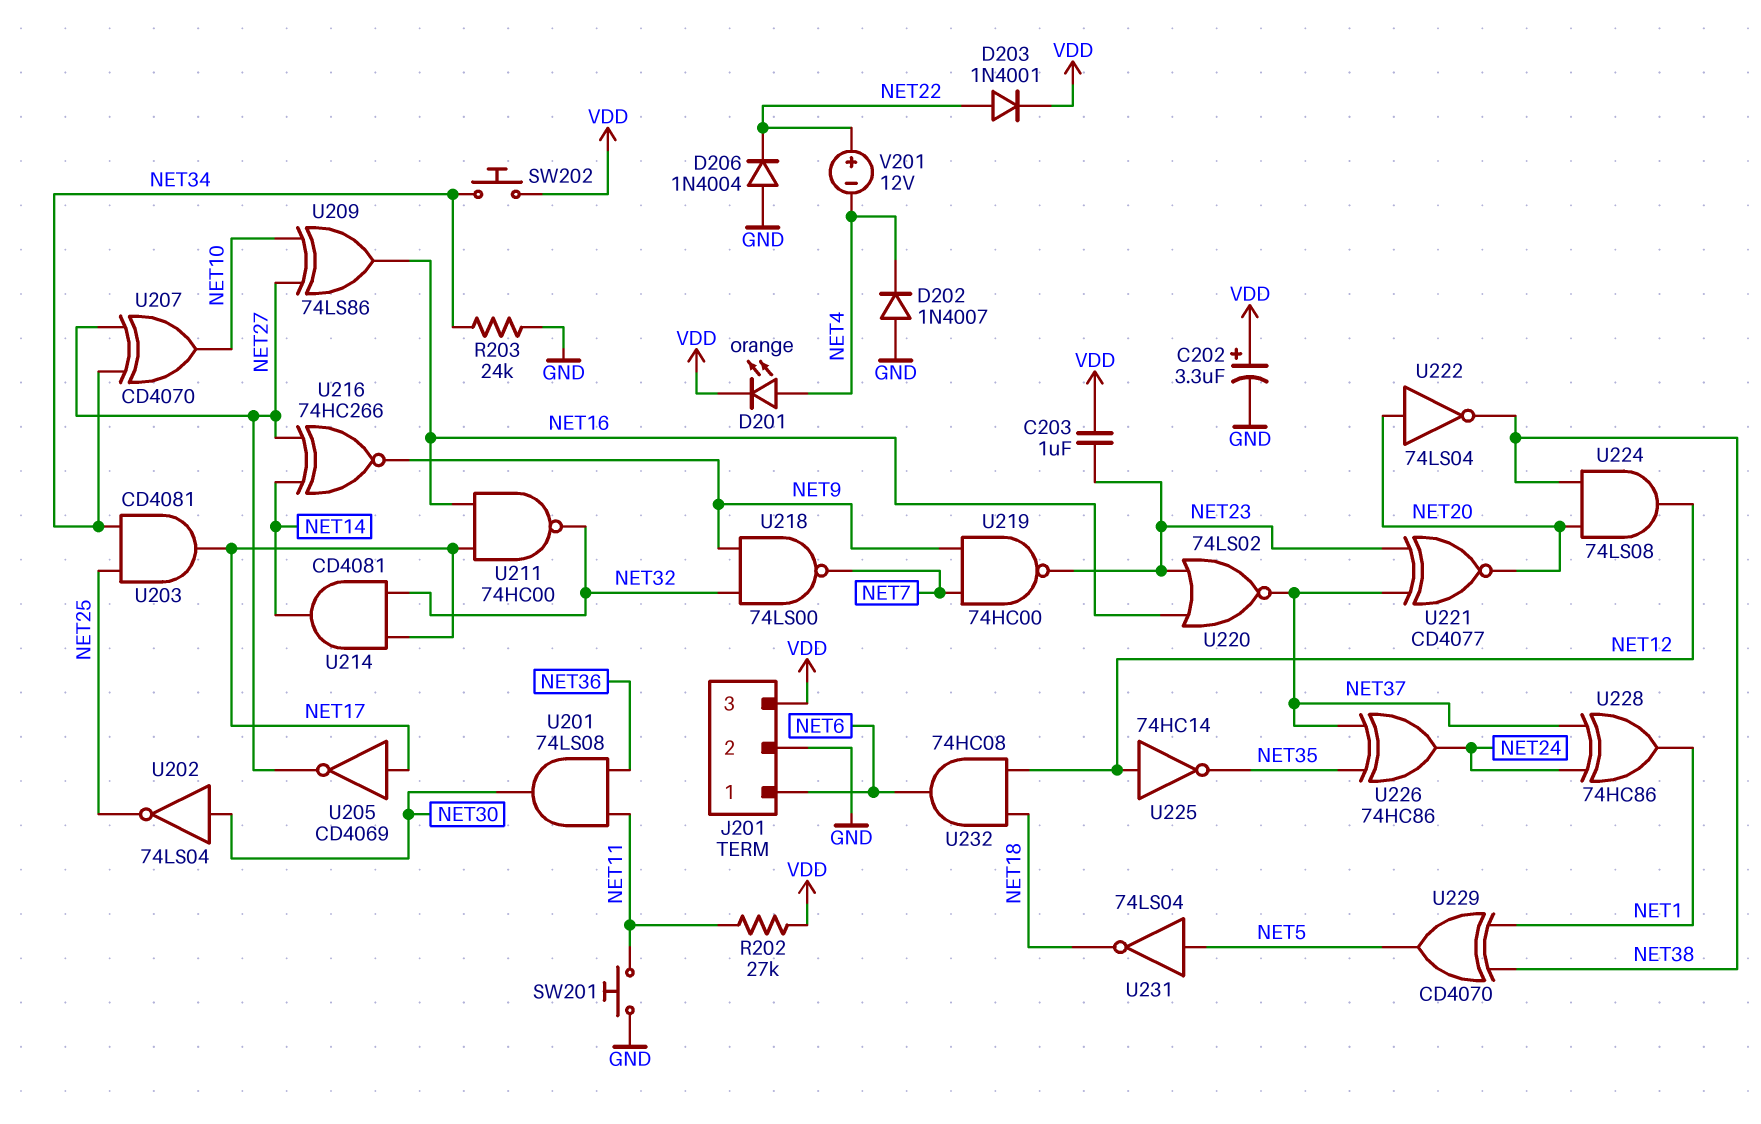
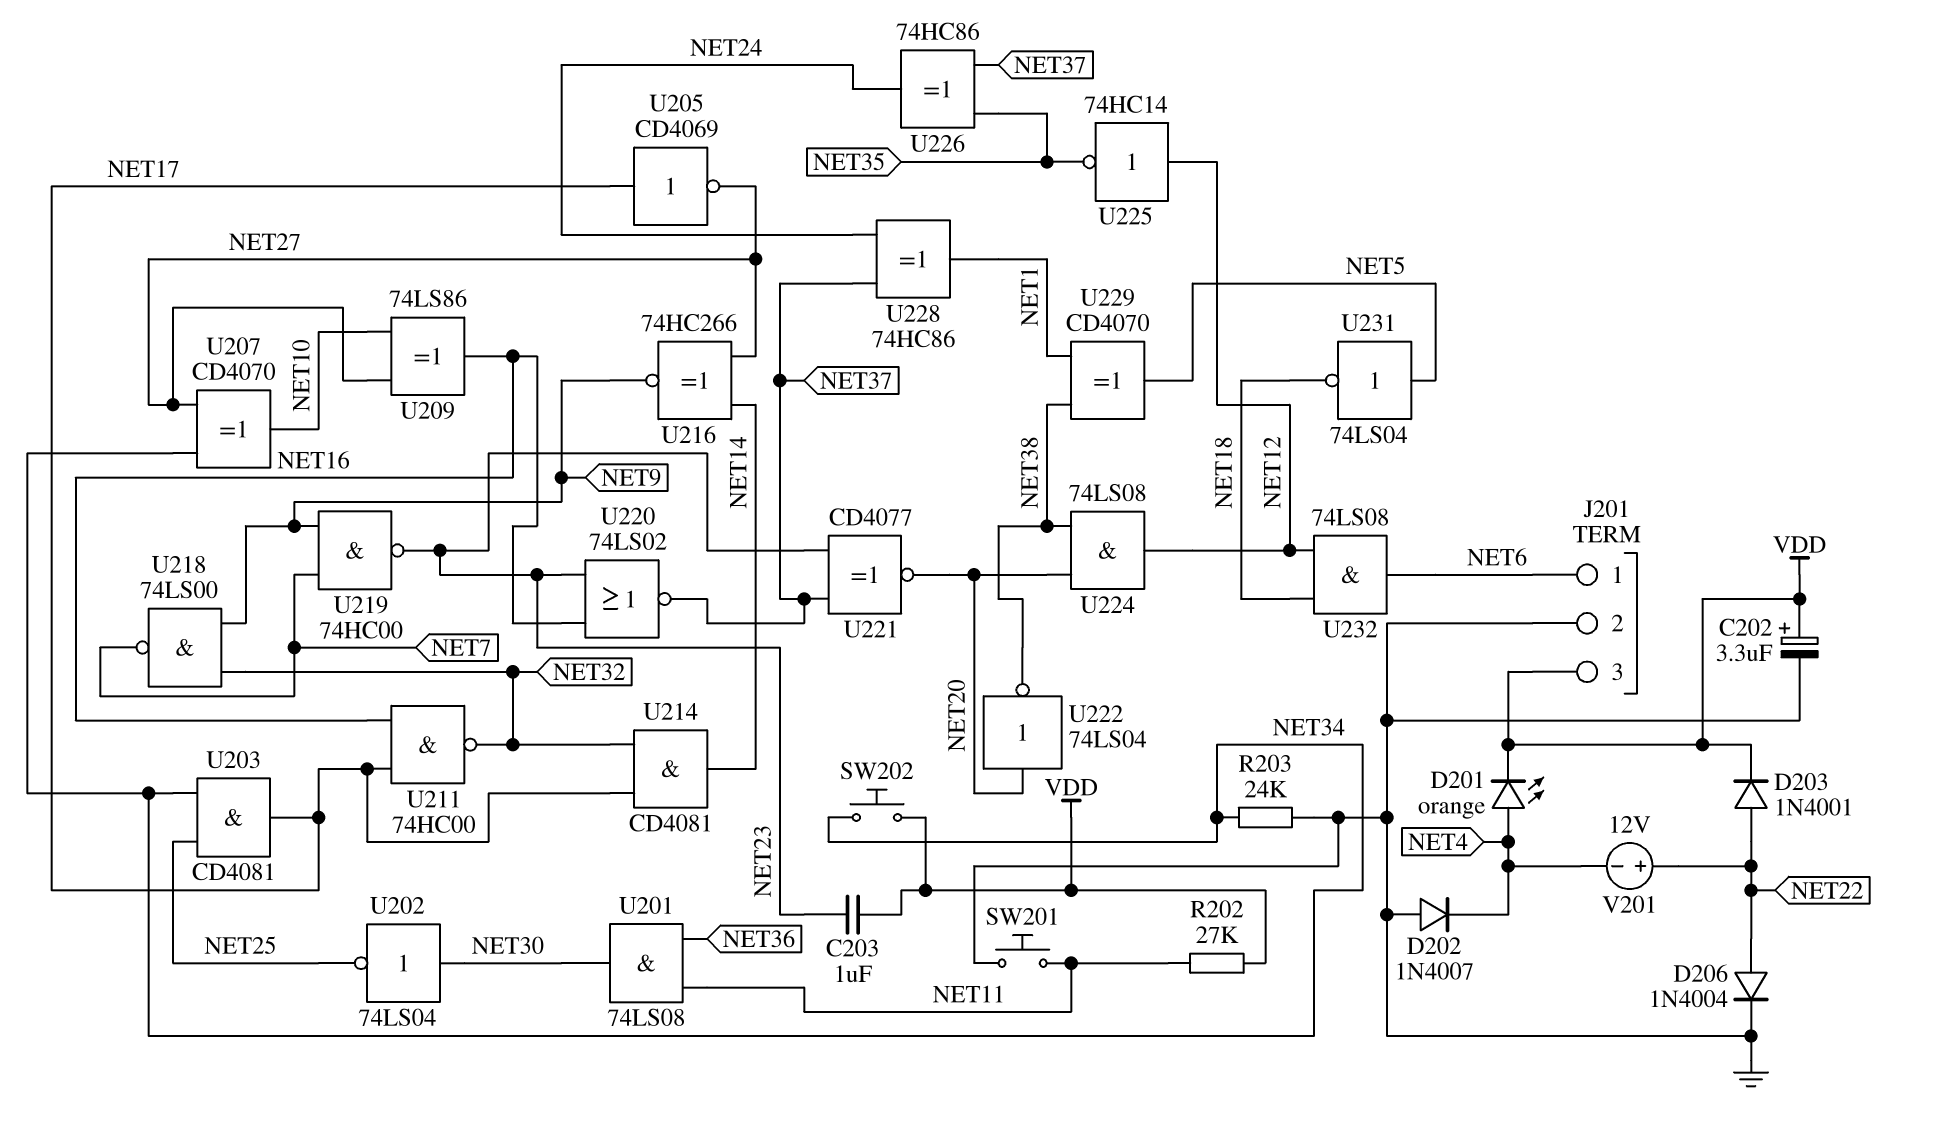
D206: diode 1N4004 (A GND, K NET22) -> diode 1N4004 (A NET22, K GND)
U232: AND 74HC08 (in NET12, in NET18, out NET6) -> AND 74LS08 (in NET12, in NET18, out NET6)

